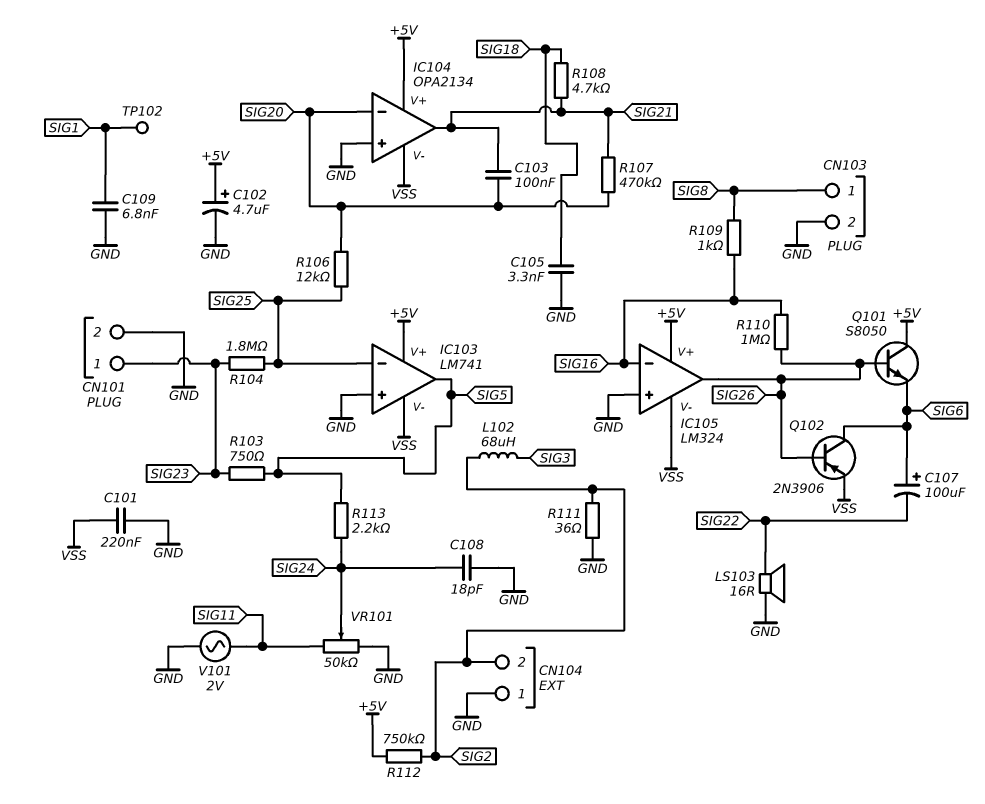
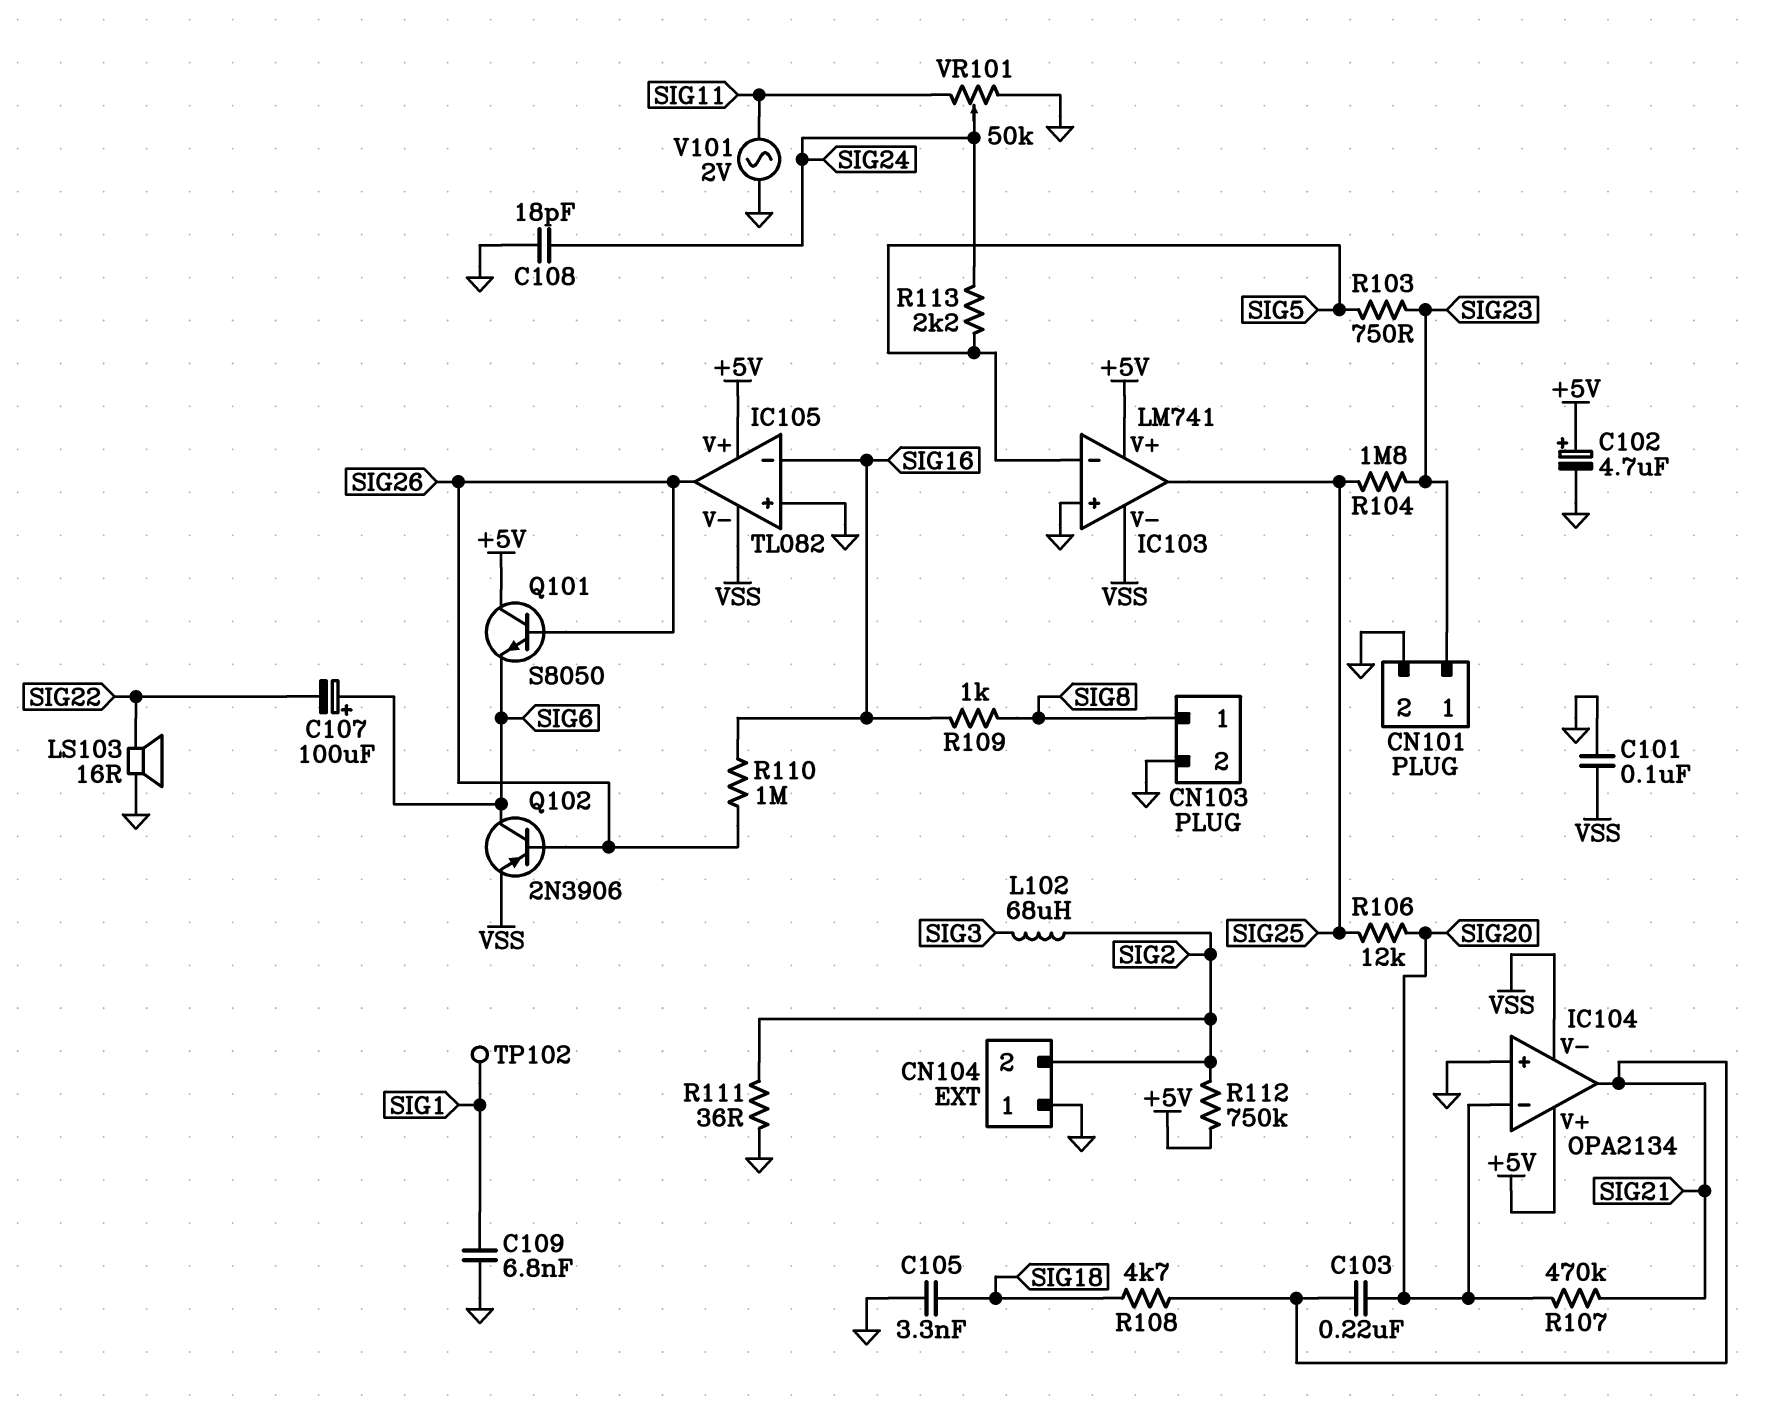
C101: 220nF (GND, VSS) -> 100nF (GND, VSS)
C103: 100nF (SIG20, SIG21) -> 220nF (SIG20, SIG21)
IC103 pin in-: SIG25 -> SIG5
IC103 pin out: SIG5 -> SIG25
IC105: LM324 -> TL082

